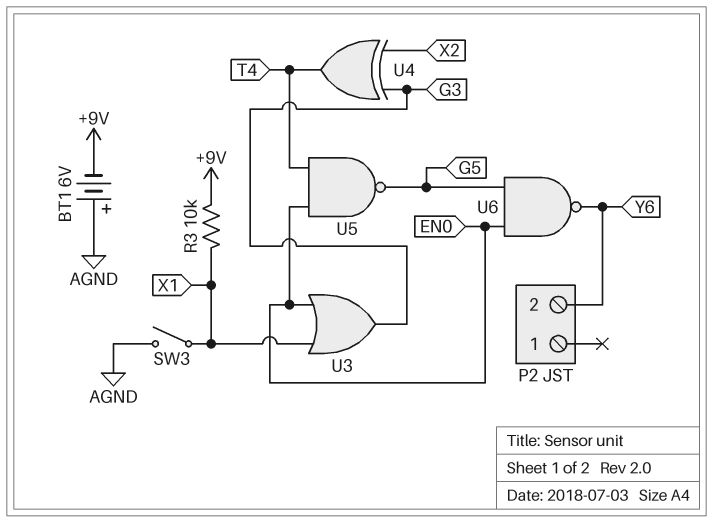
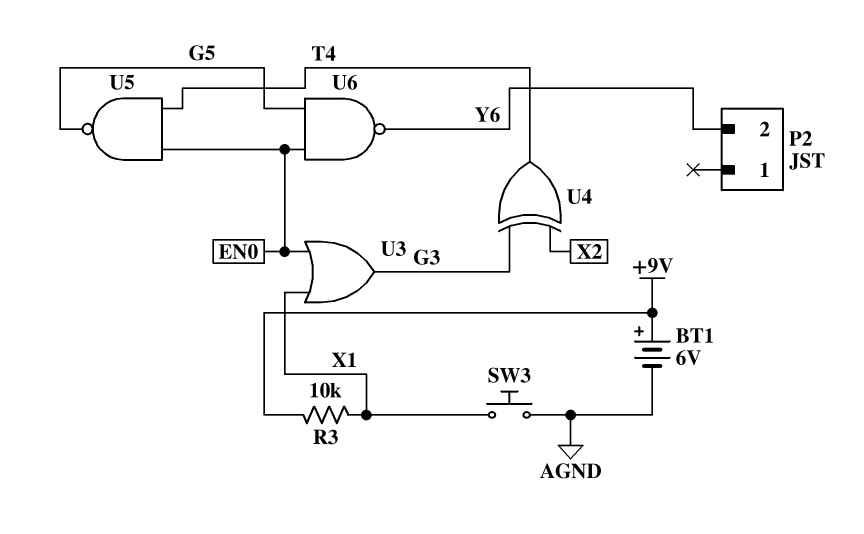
BT1: 6V (plus AGND, minus +9V) -> 6V (plus +9V, minus AGND)
SW3: switch (AGND, X1) -> button (AGND, X1)

